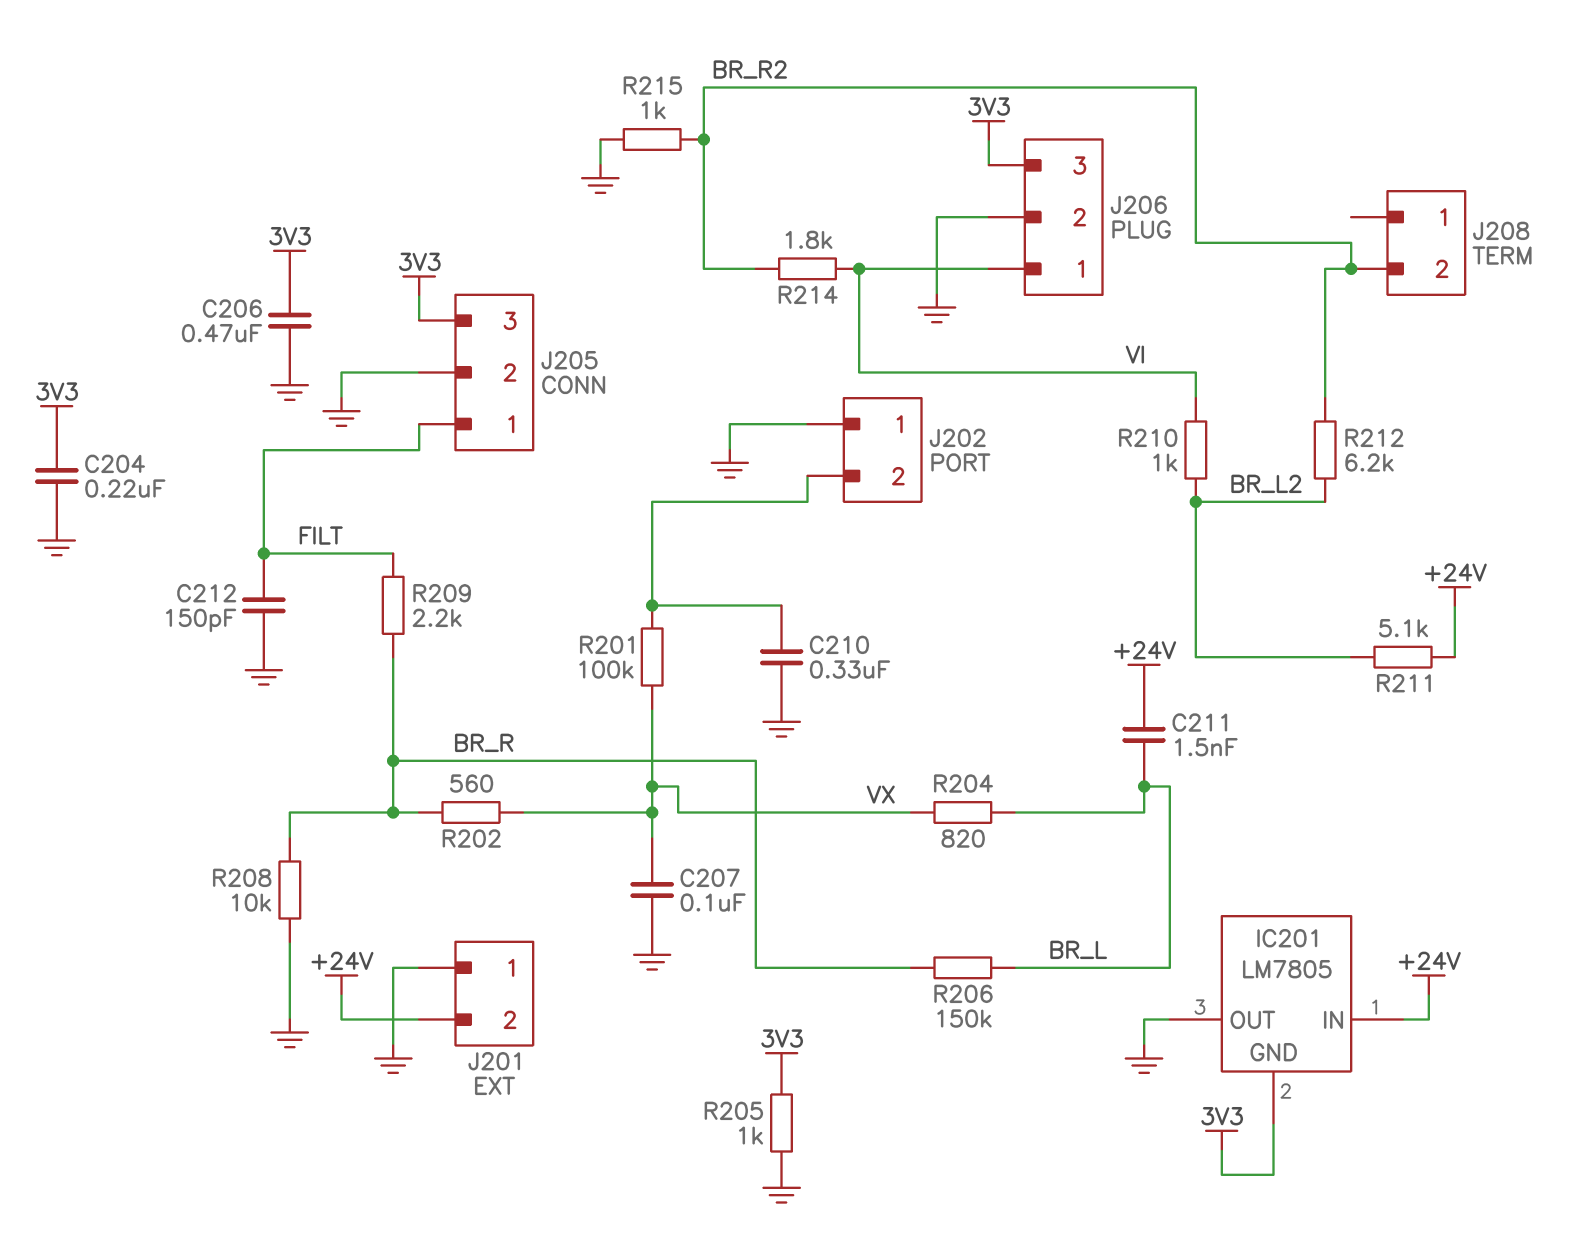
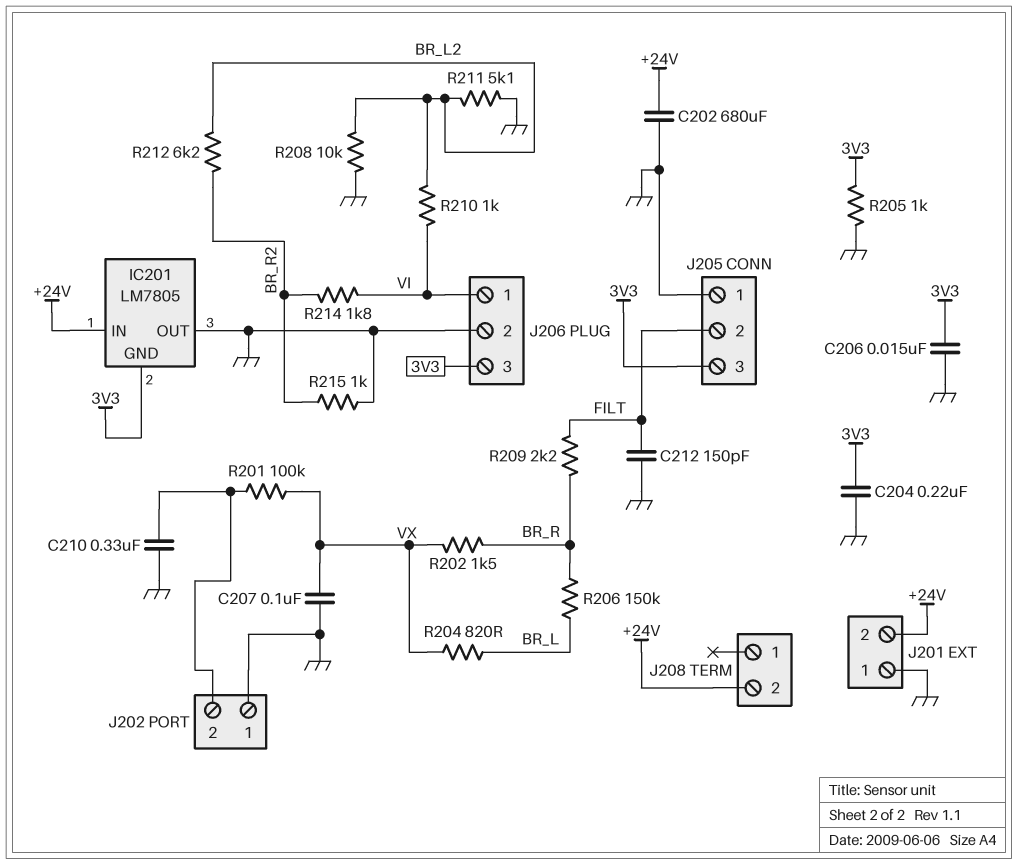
C202: none -> 680uF (+24V, GND)
C206: 470nF (3V3, GND) -> 15nF (3V3, GND)
C211: 1.5nF (+24V, BR_L) -> none
J205 pin 1: FILT -> GND
J205 pin 2: GND -> FILT
J208 pin 2: BR_R2 -> +24V
R202: 560 (BR_R, VX) -> 1.5k (BR_R, VX)
R208: 10k (BR_R, GND) -> 10k (BR_L2, GND)
R211: 5.1k (+24V, BR_L2) -> 5.1k (BR_L2, GND)

